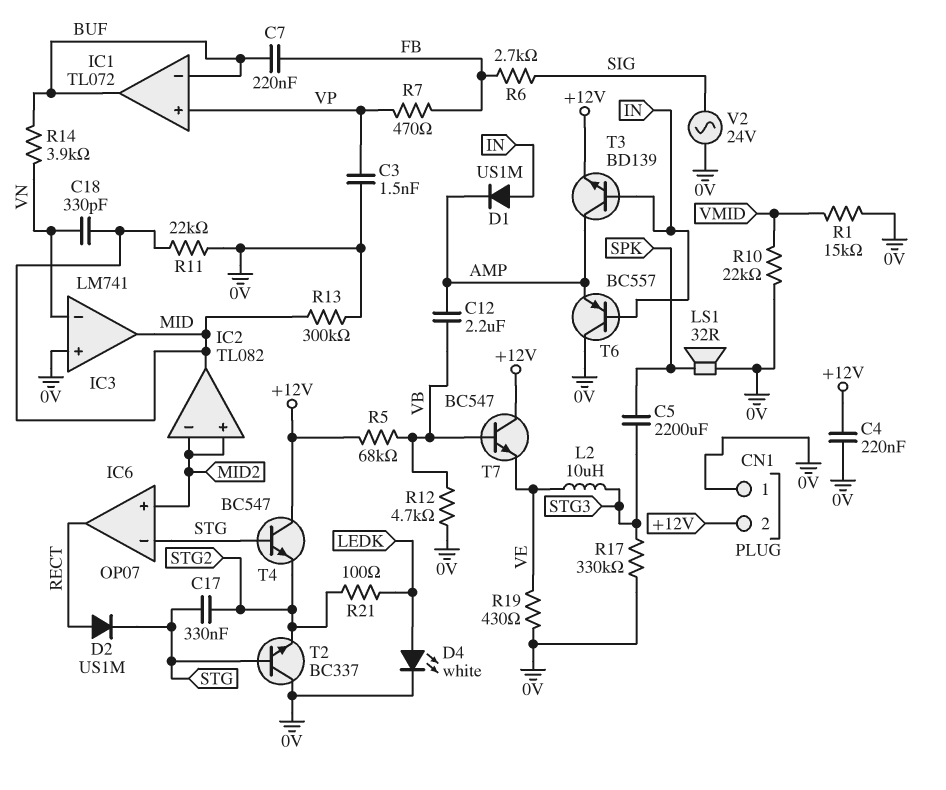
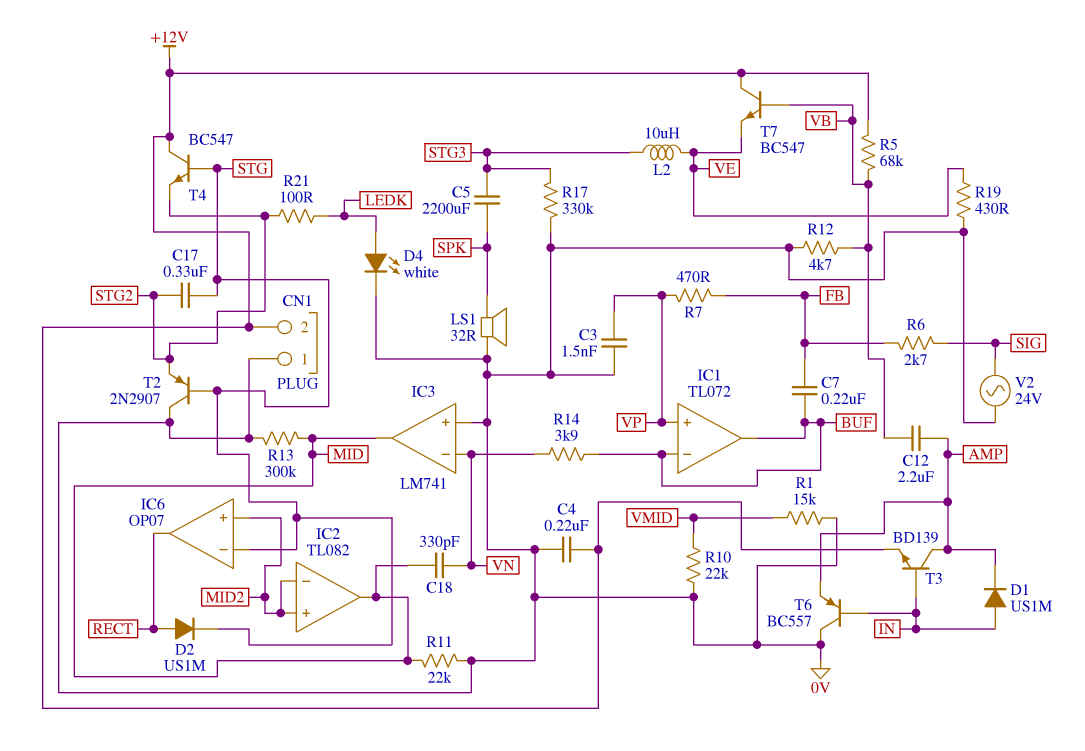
T2: NPN BC337 (B STG, C 0V, E STG2) -> PNP 2N2907 (B STG, C 0V, E STG2)

